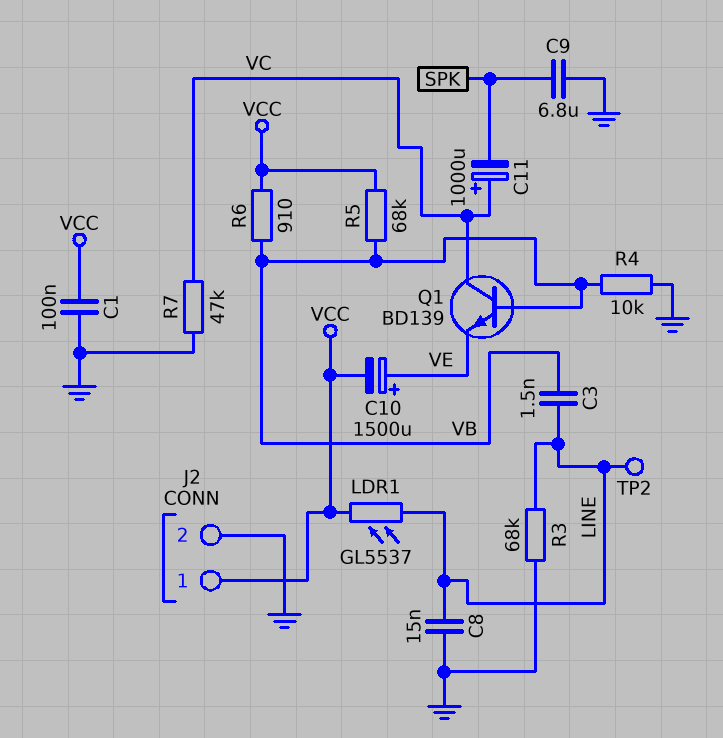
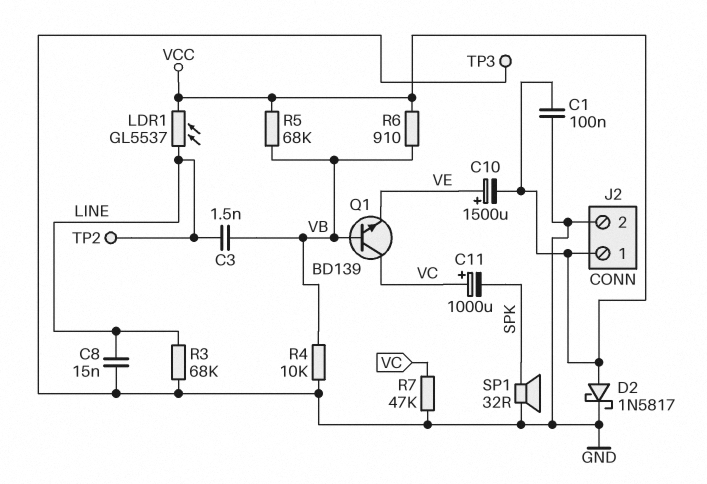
C9: 6.8uF (GND, SPK) -> none
D2: none -> schottky 1N5817 (A VCC, K GND)
SP1: none -> speaker 32R (GND, SPK)
TP3: none -> test point (GND)

